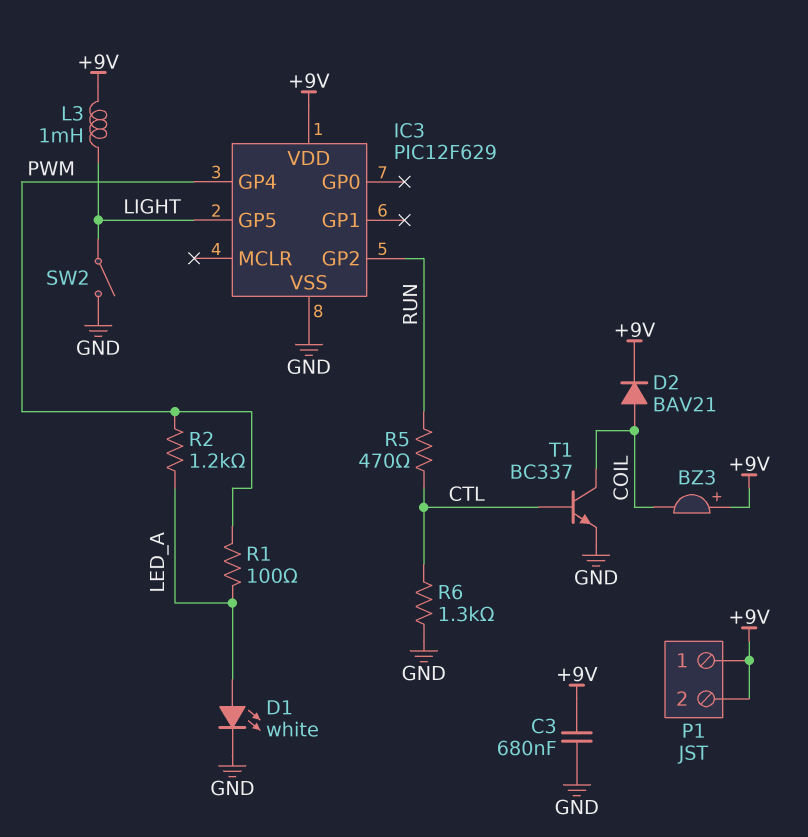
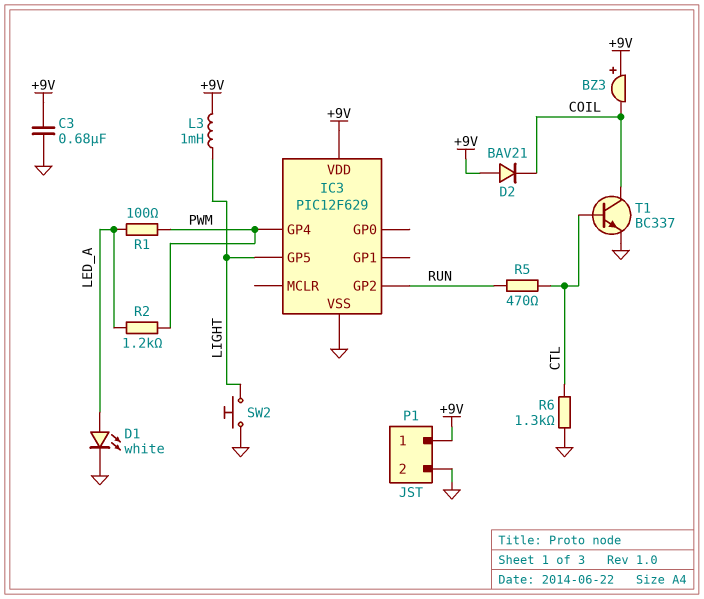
D2: diode BAV21 (A COIL, K +9V) -> diode BAV21 (A +9V, K COIL)
P1 pin 2: +9V -> GND
SW2: switch (GND, LIGHT) -> button (GND, LIGHT)

